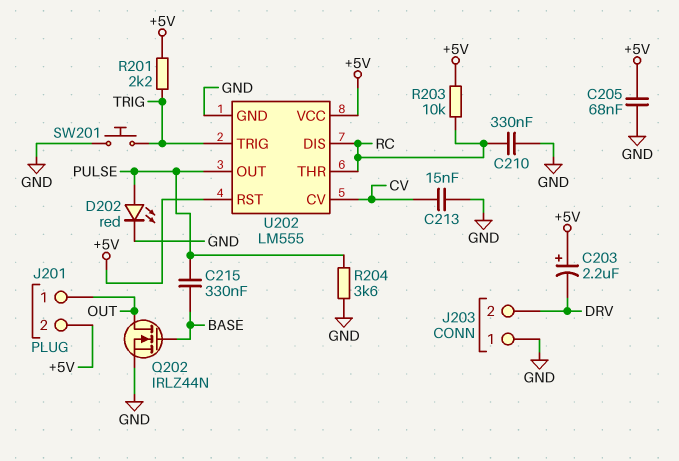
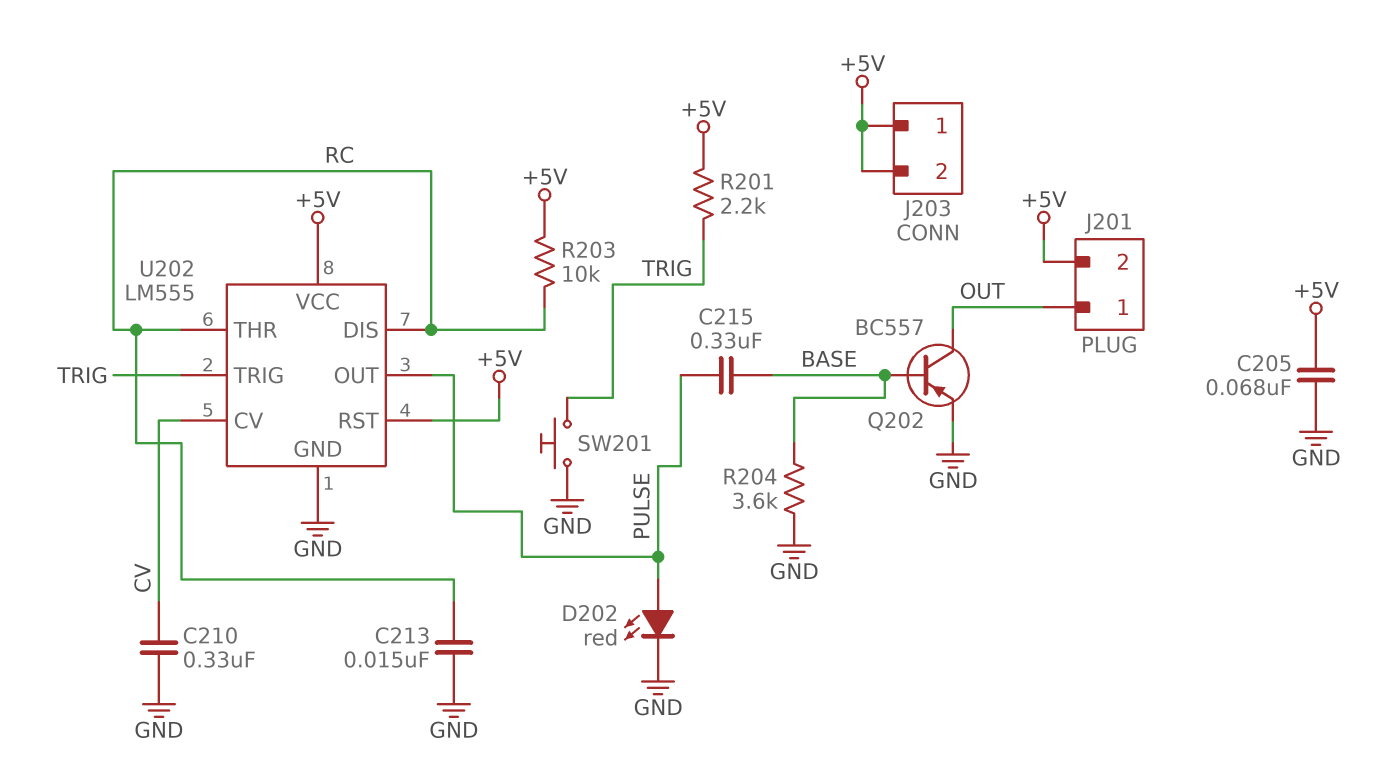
C203: 2.2uF (plus +5V, minus DRV) -> none
C210: 330nF (GND, RC) -> 330nF (CV, GND)
C213: 15nF (CV, GND) -> 15nF (GND, RC)
J203 pin 1: GND -> +5V
J203 pin 2: DRV -> +5V
Q202: NMOS IRLZ44N (G BASE, D OUT, S GND) -> PNP BC557 (B BASE, C OUT, E GND)
R204: 3.6k (GND, PULSE) -> 3.6k (BASE, GND)

